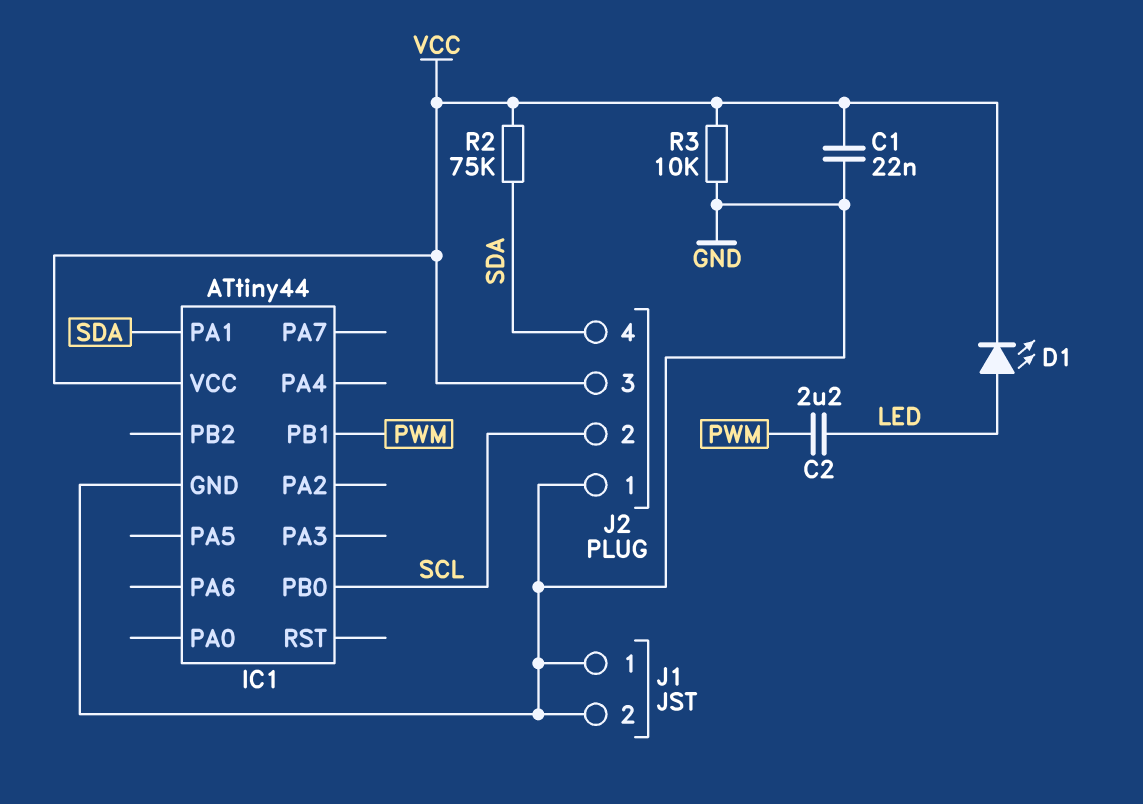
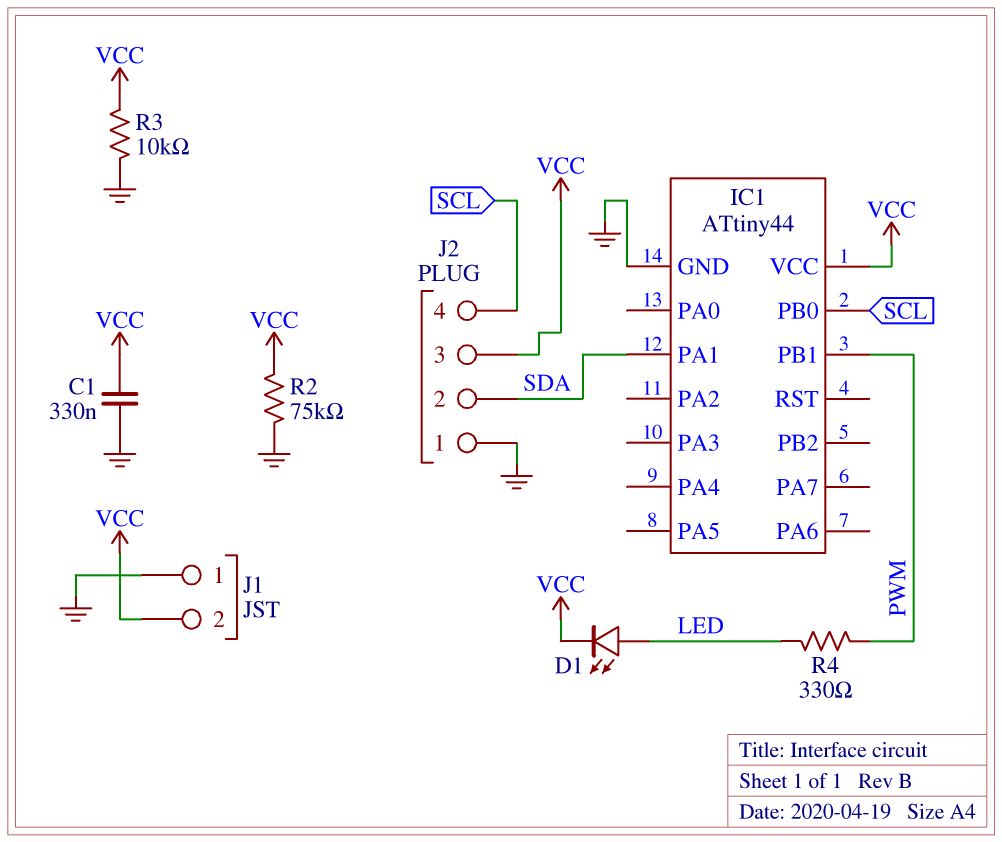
C1: 22nF (GND, VCC) -> 330nF (GND, VCC)
C2: 2.2uF (LED, PWM) -> none
J1 pin 2: GND -> VCC
J2 pin 2: SCL -> SDA
J2 pin 4: SDA -> SCL
R2: 75k (SDA, VCC) -> 75k (GND, VCC)
R4: none -> 330 (LED, PWM)

